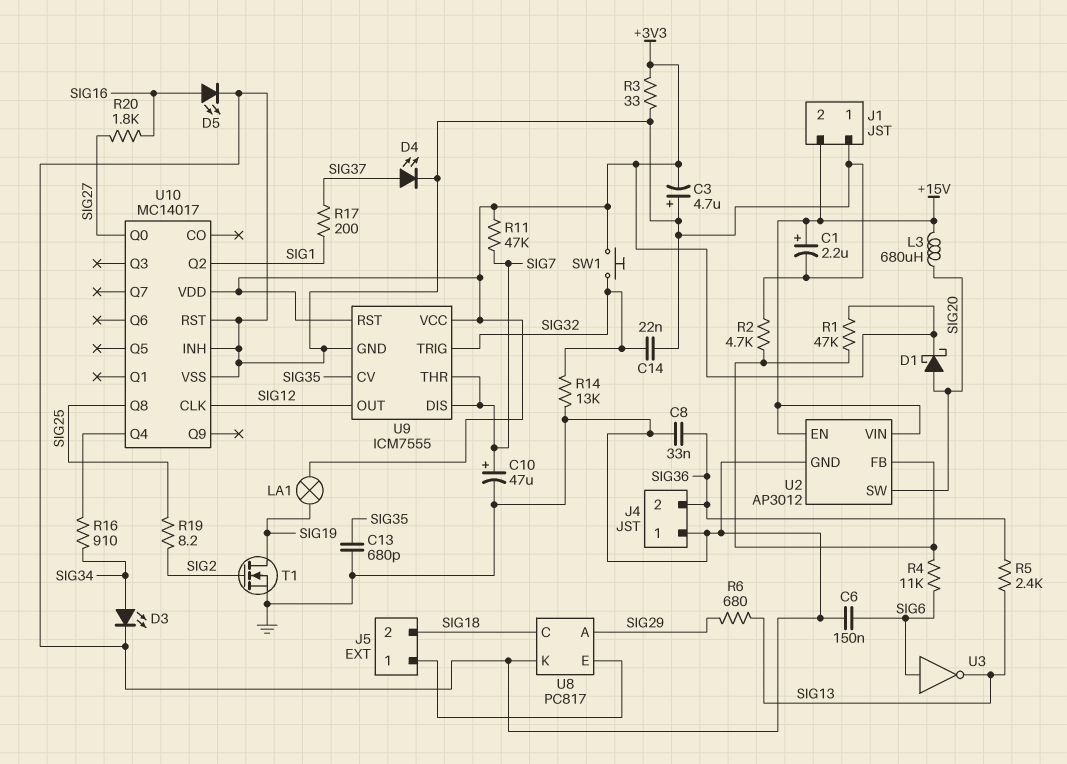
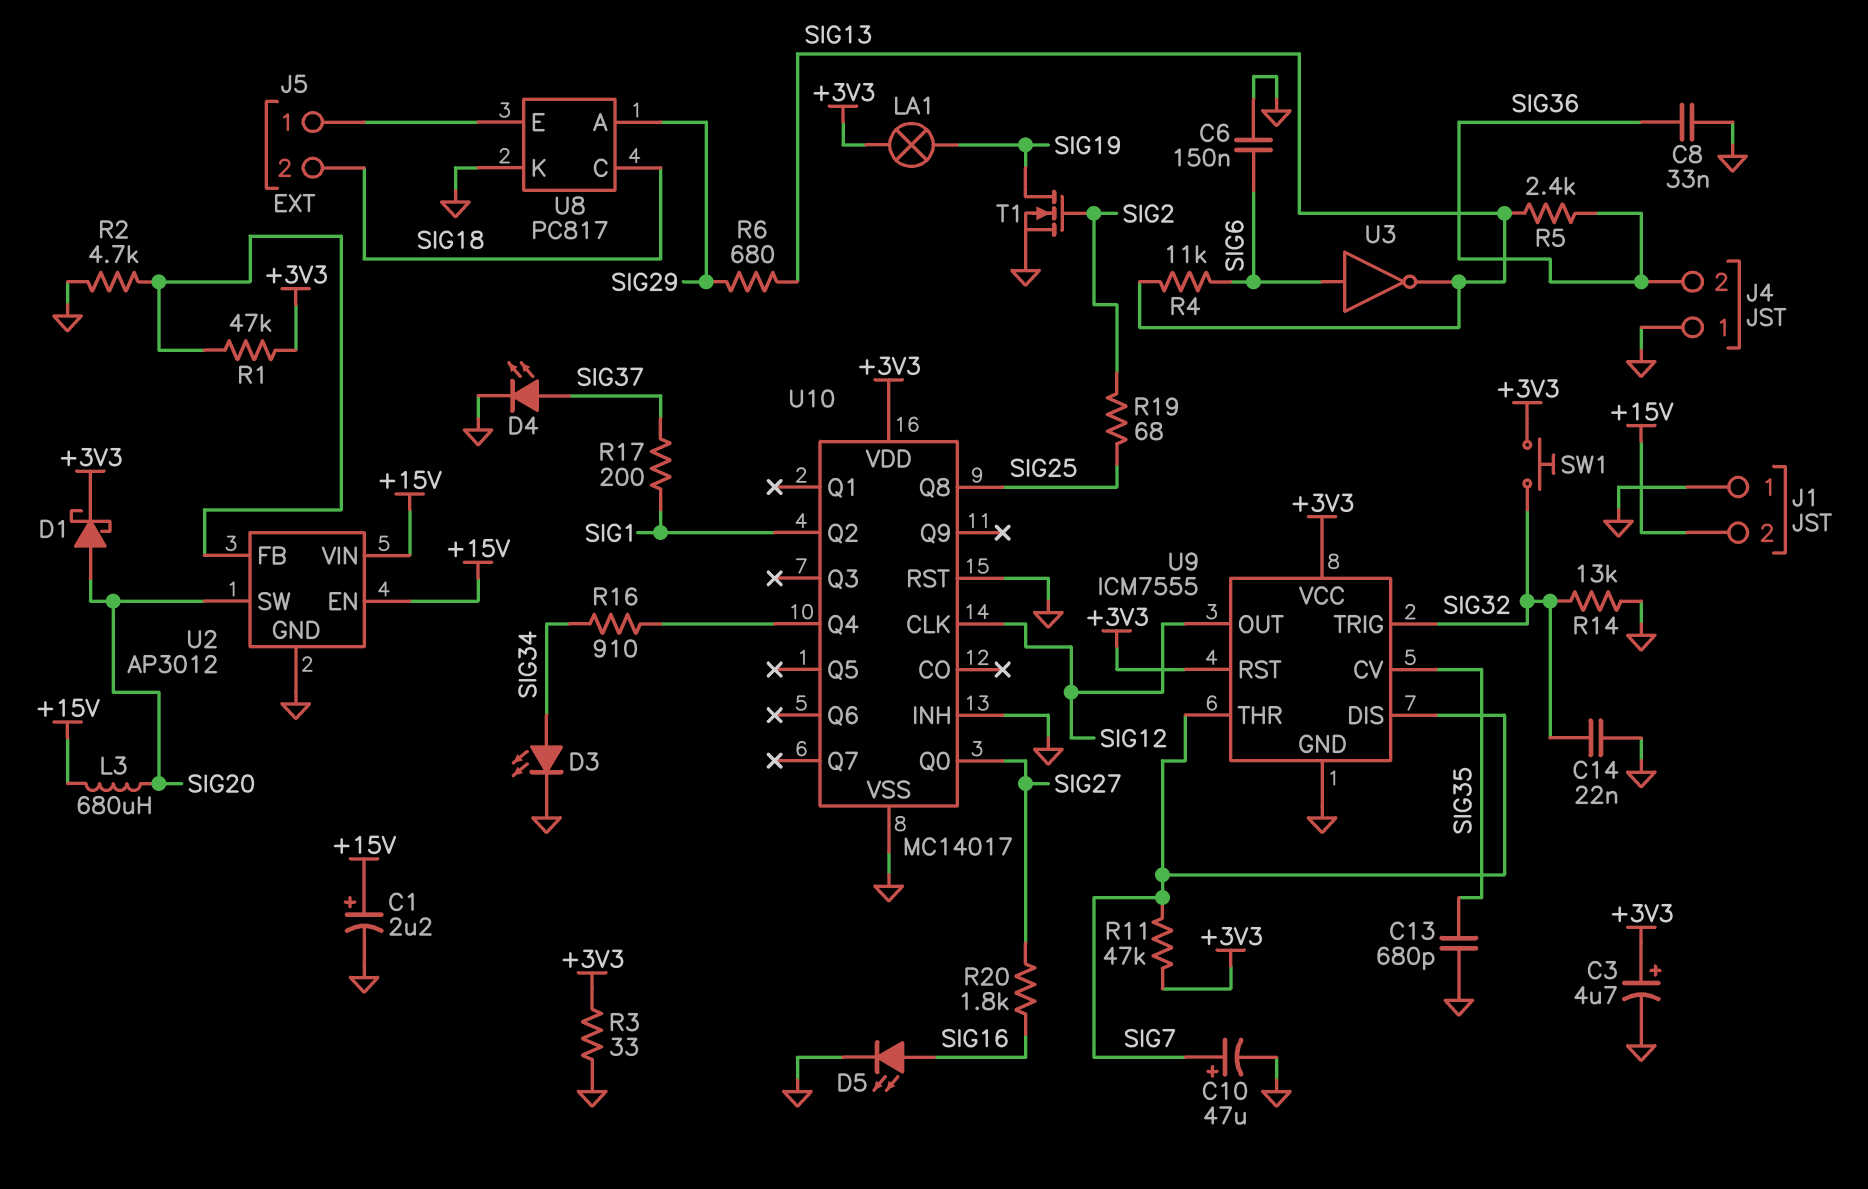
C3: 4.7uF (plus GND, minus +3V3) -> 4.7uF (plus +3V3, minus GND)
R4: 11k (SIG6, U2/FB) -> 11k (SIG6, SIG13)
R19: 8.2 (SIG2, SIG25) -> 68 (SIG2, SIG25)

